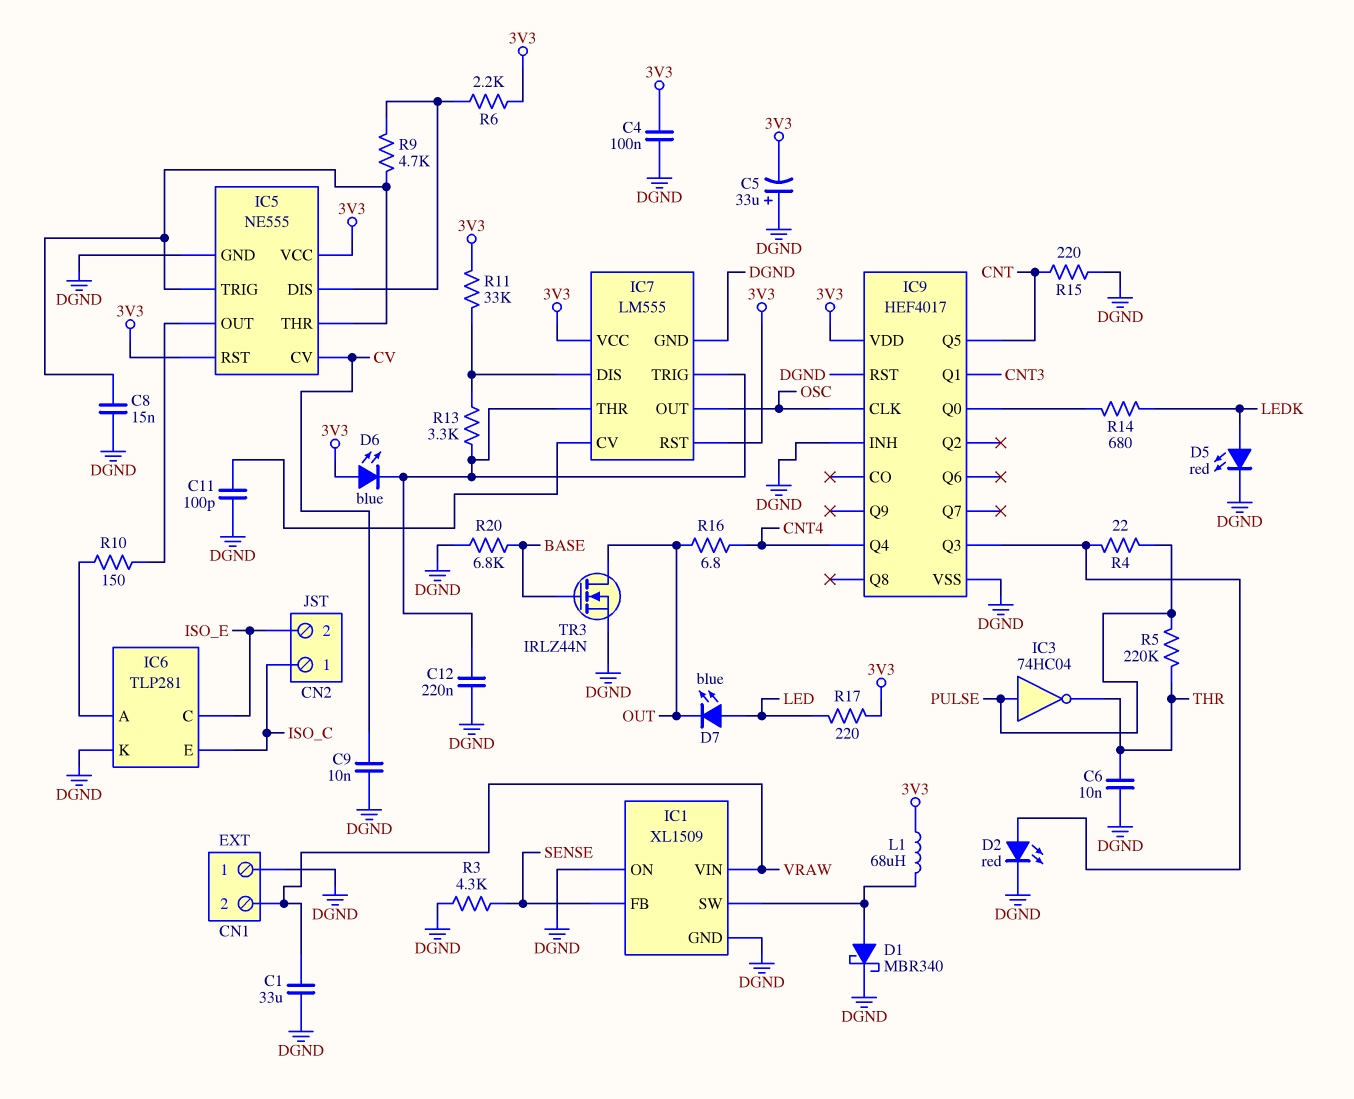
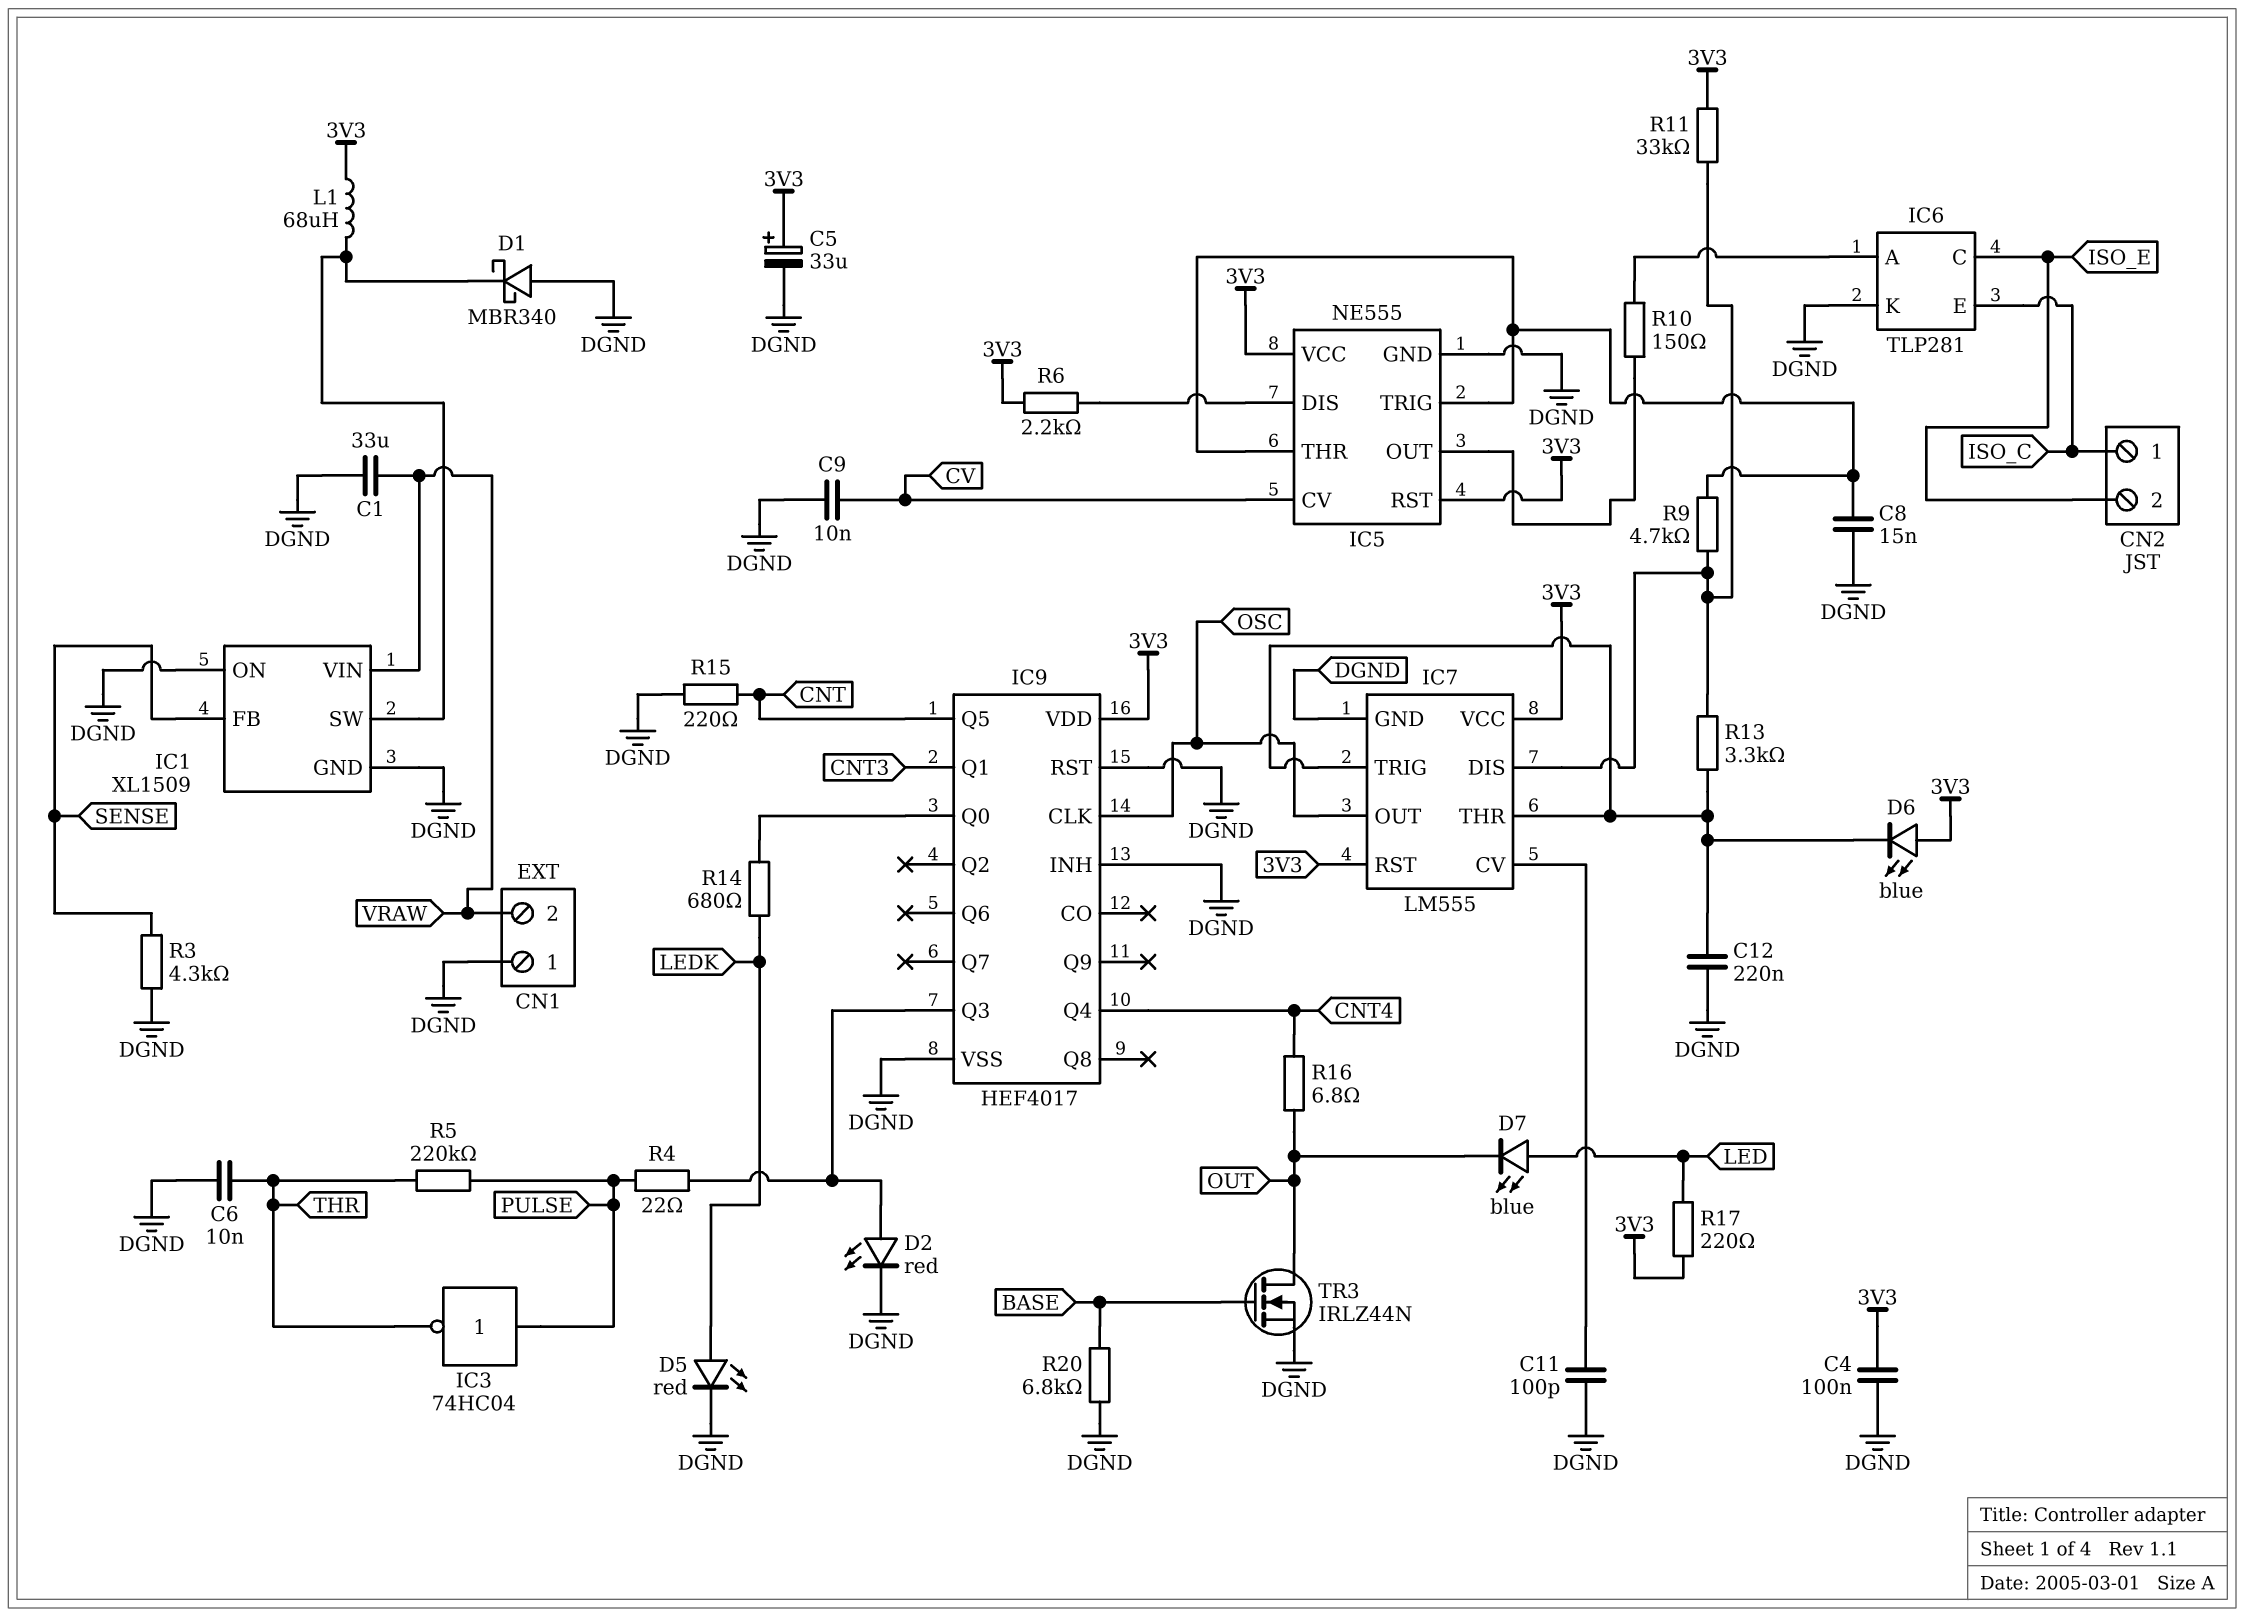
C5: 33uF (plus DGND, minus 3V3) -> 33uF (plus 3V3, minus DGND)
D1: schottky MBR340 (A IC1/SW, K DGND) -> schottky MBR340 (A DGND, K IC1/SW)
R9: 4.7k (IC5/DIS, IC5/THR) -> 4.7k (IC5/THR, IC7/DIS)

